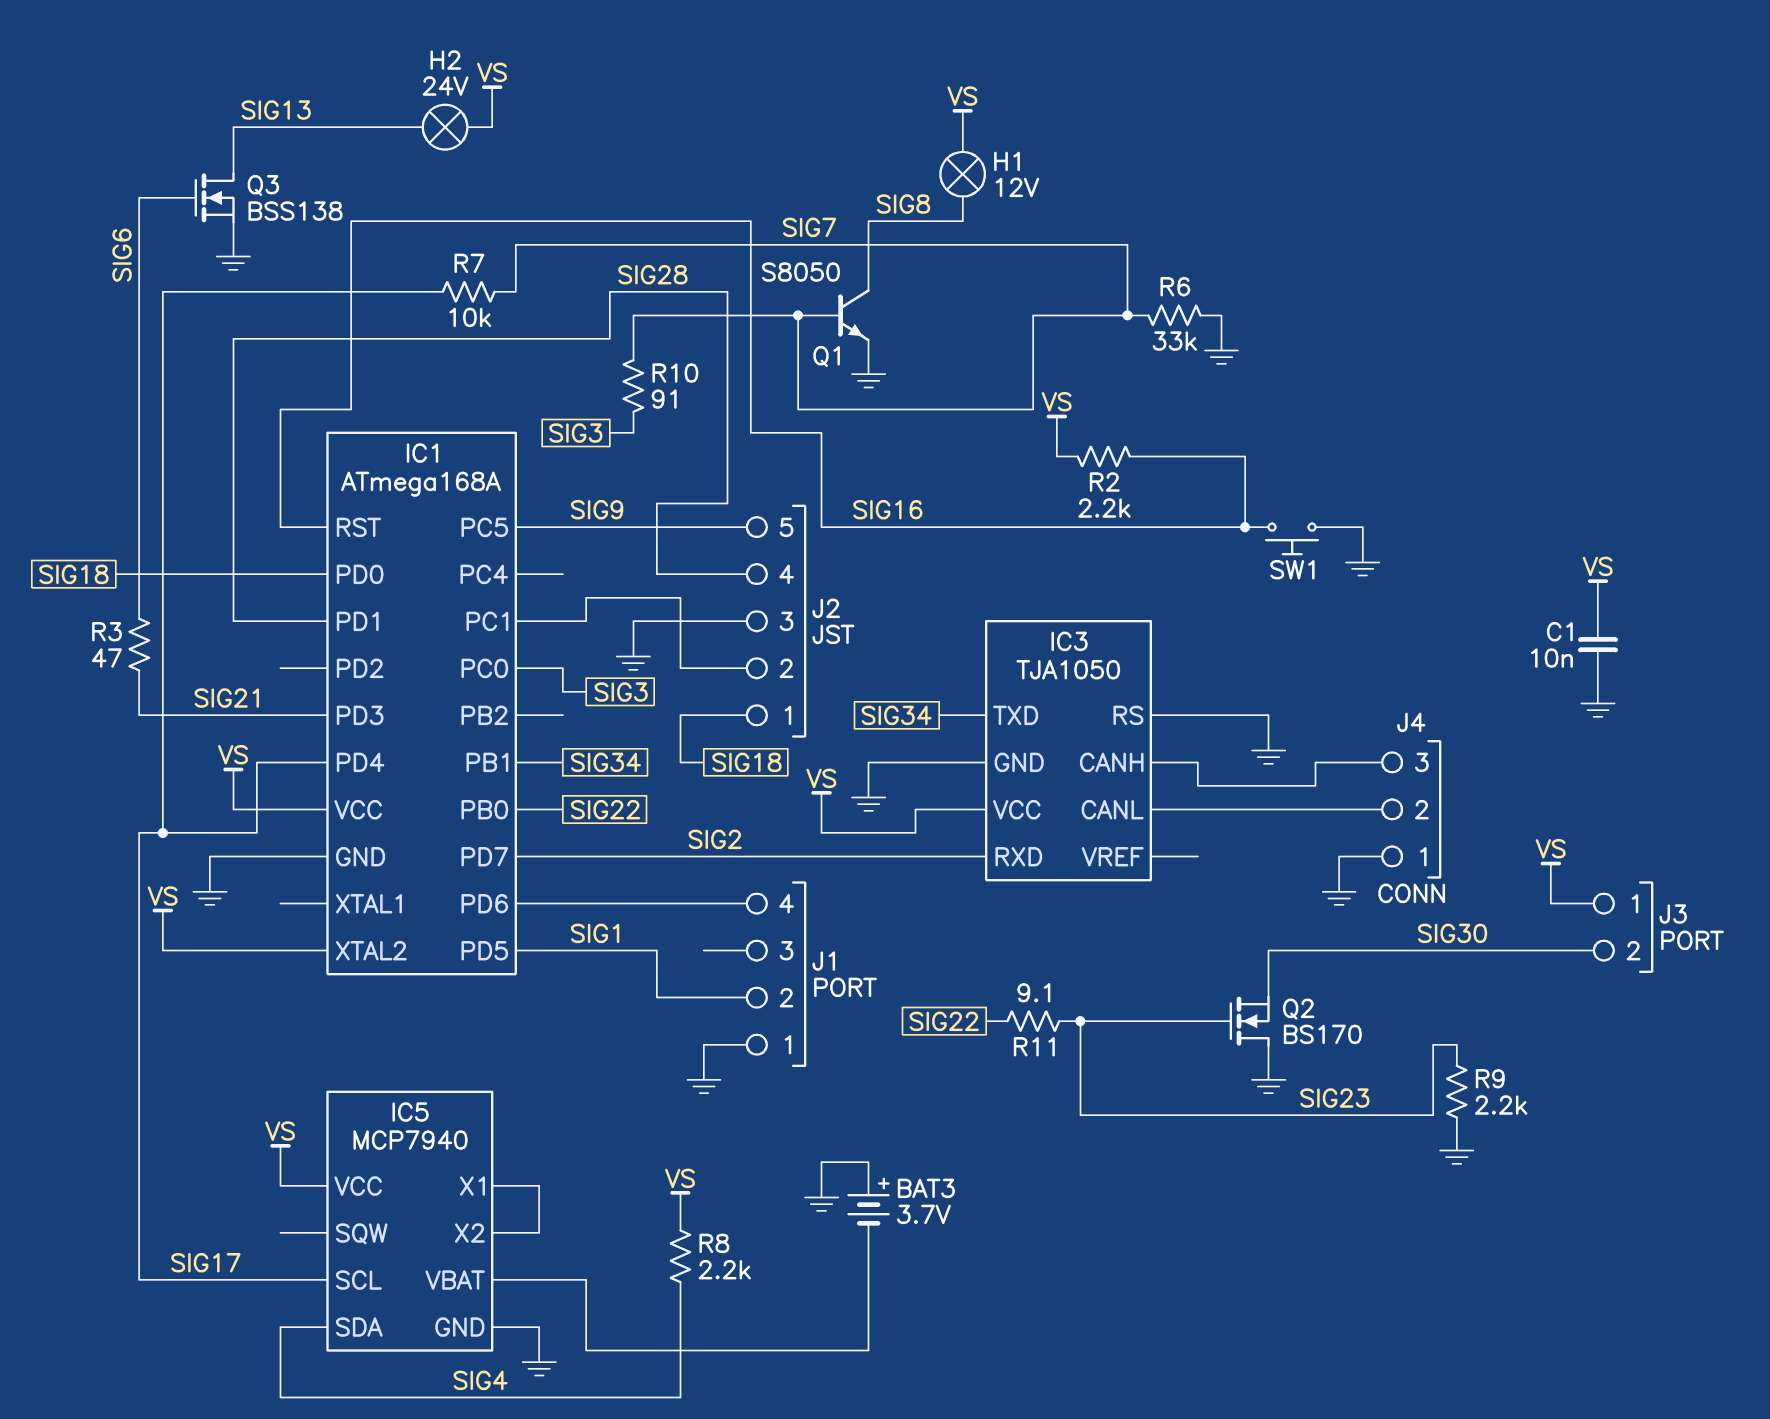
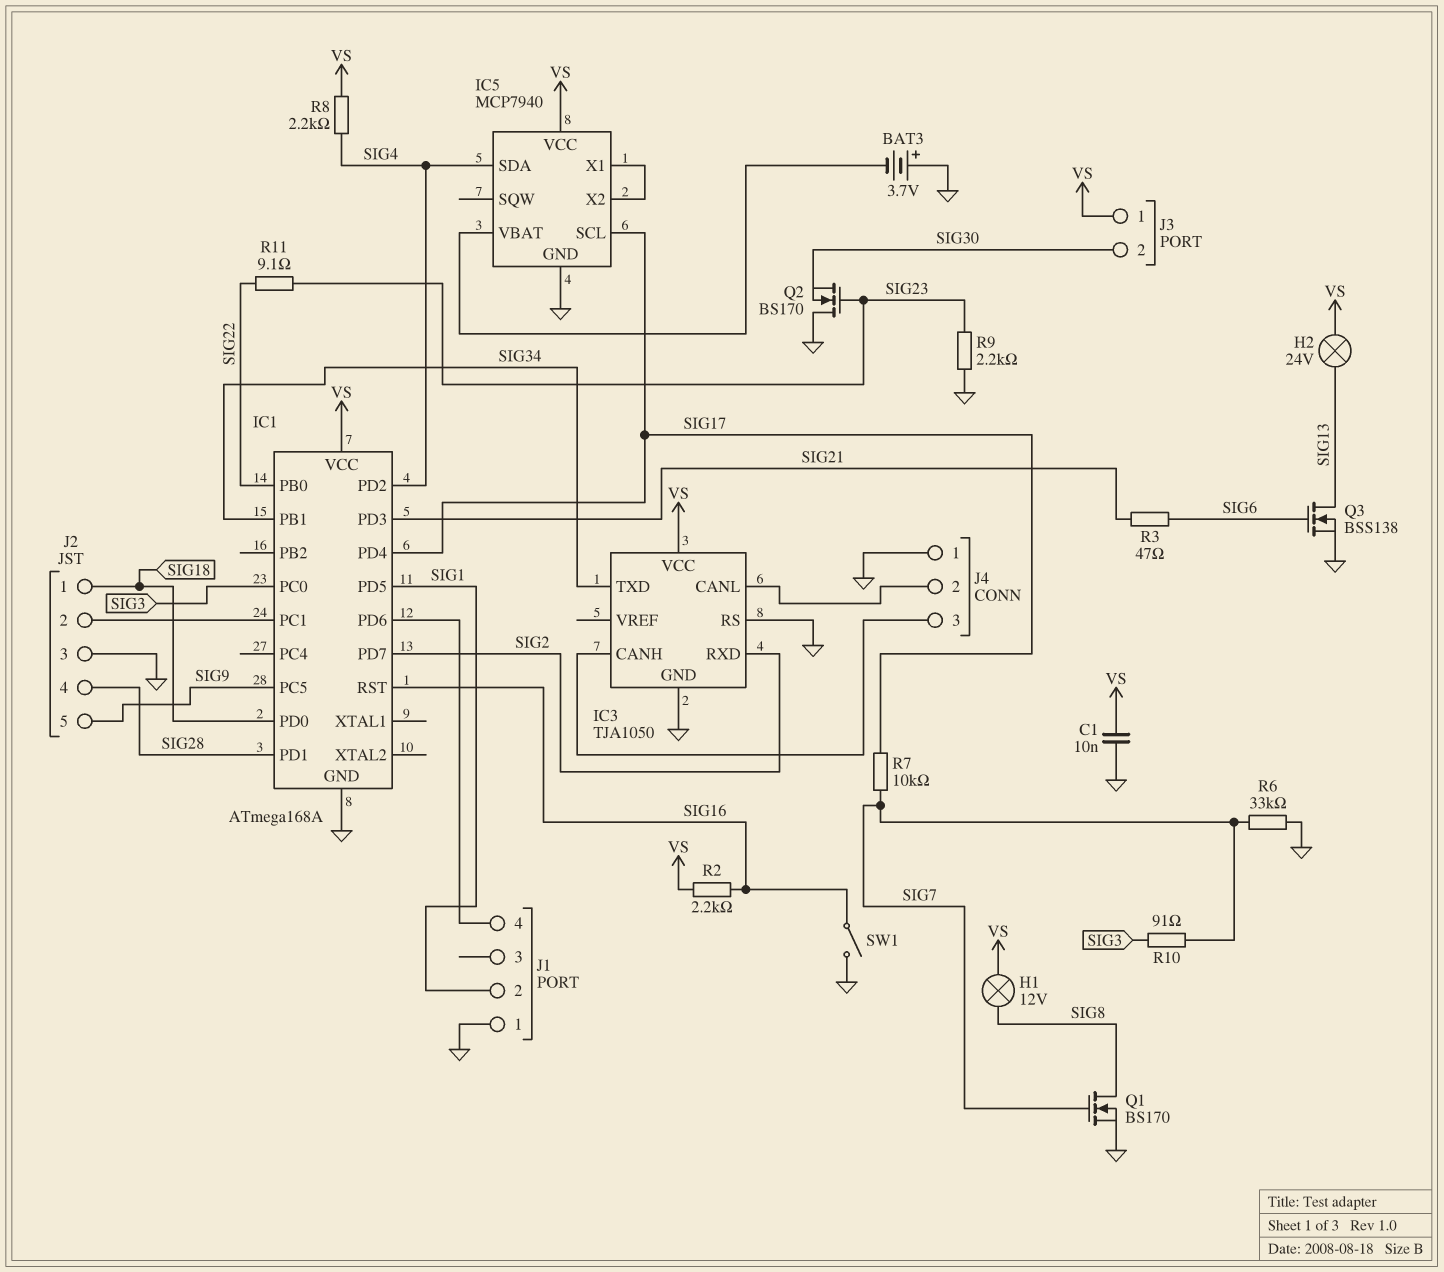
IC1 pin PD2: none -> SIG4
IC1 pin XTAL2: VS -> none
Q1: NPN S8050 (B SIG7, C SIG8, E GND) -> NMOS BS170 (G SIG7, D SIG8, S GND)
SW1: button (GND, SIG16) -> switch (GND, SIG16)

